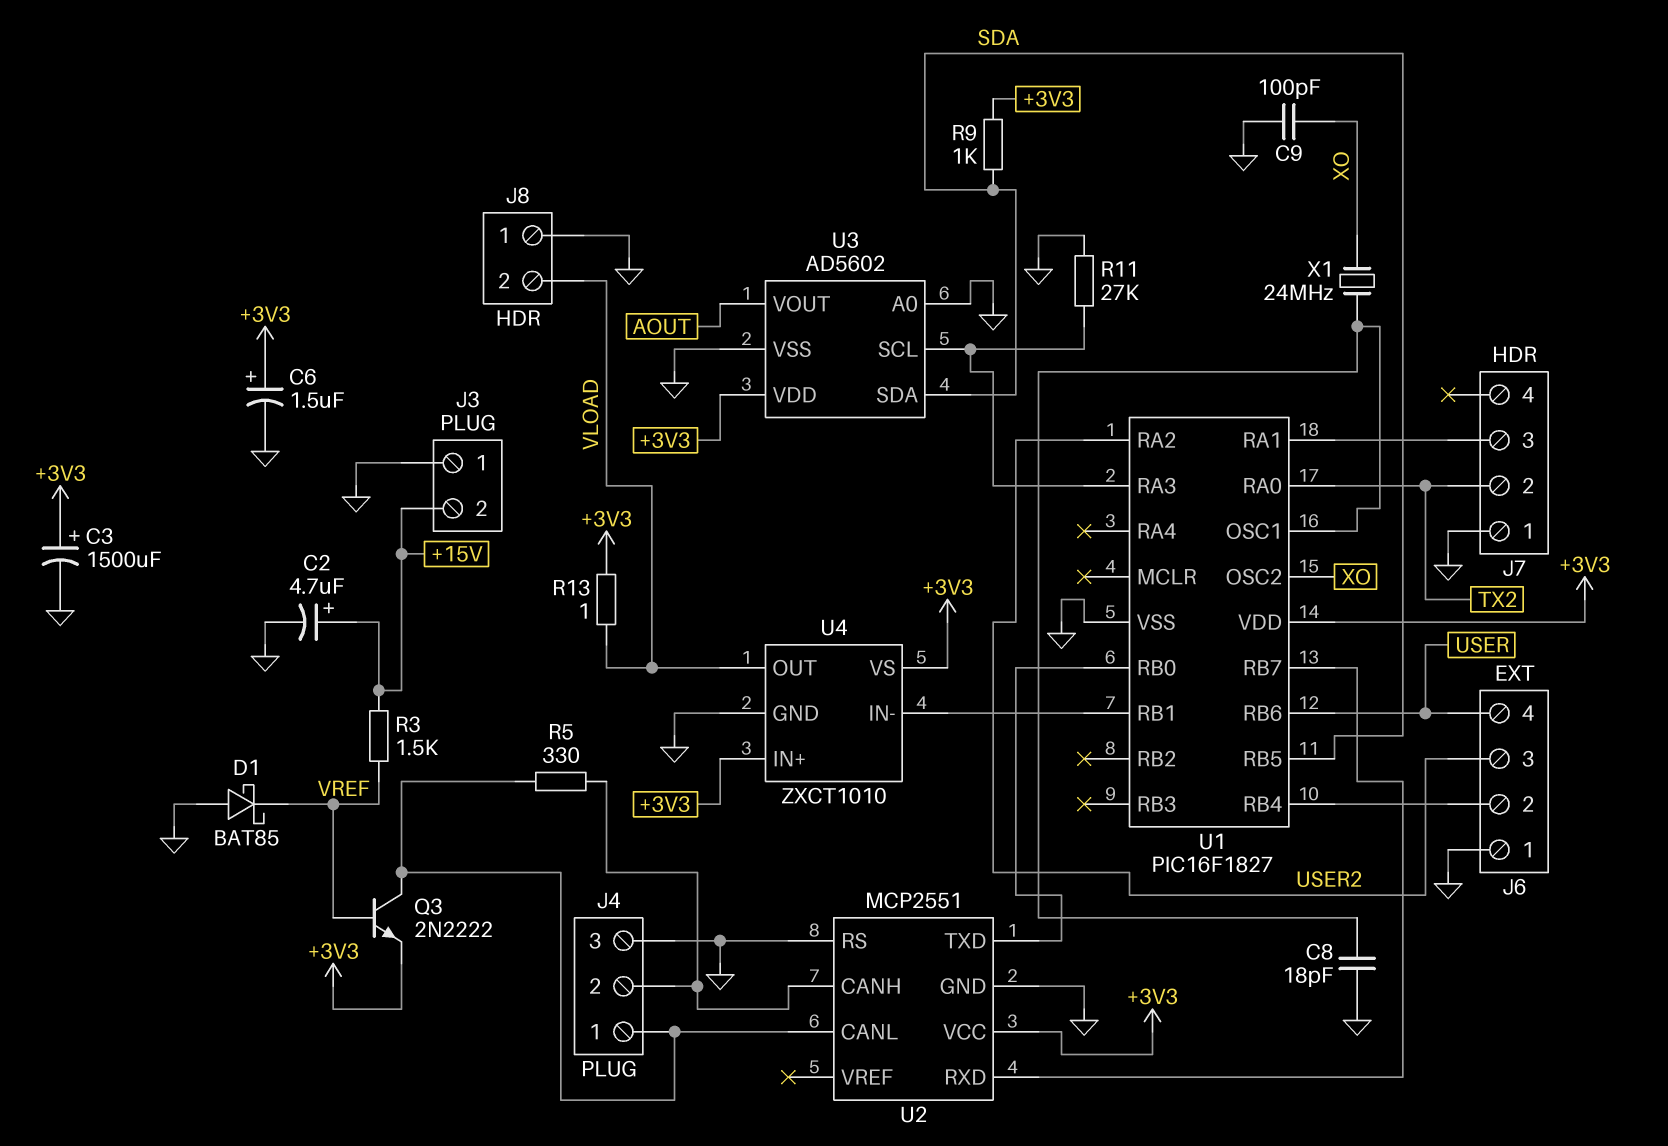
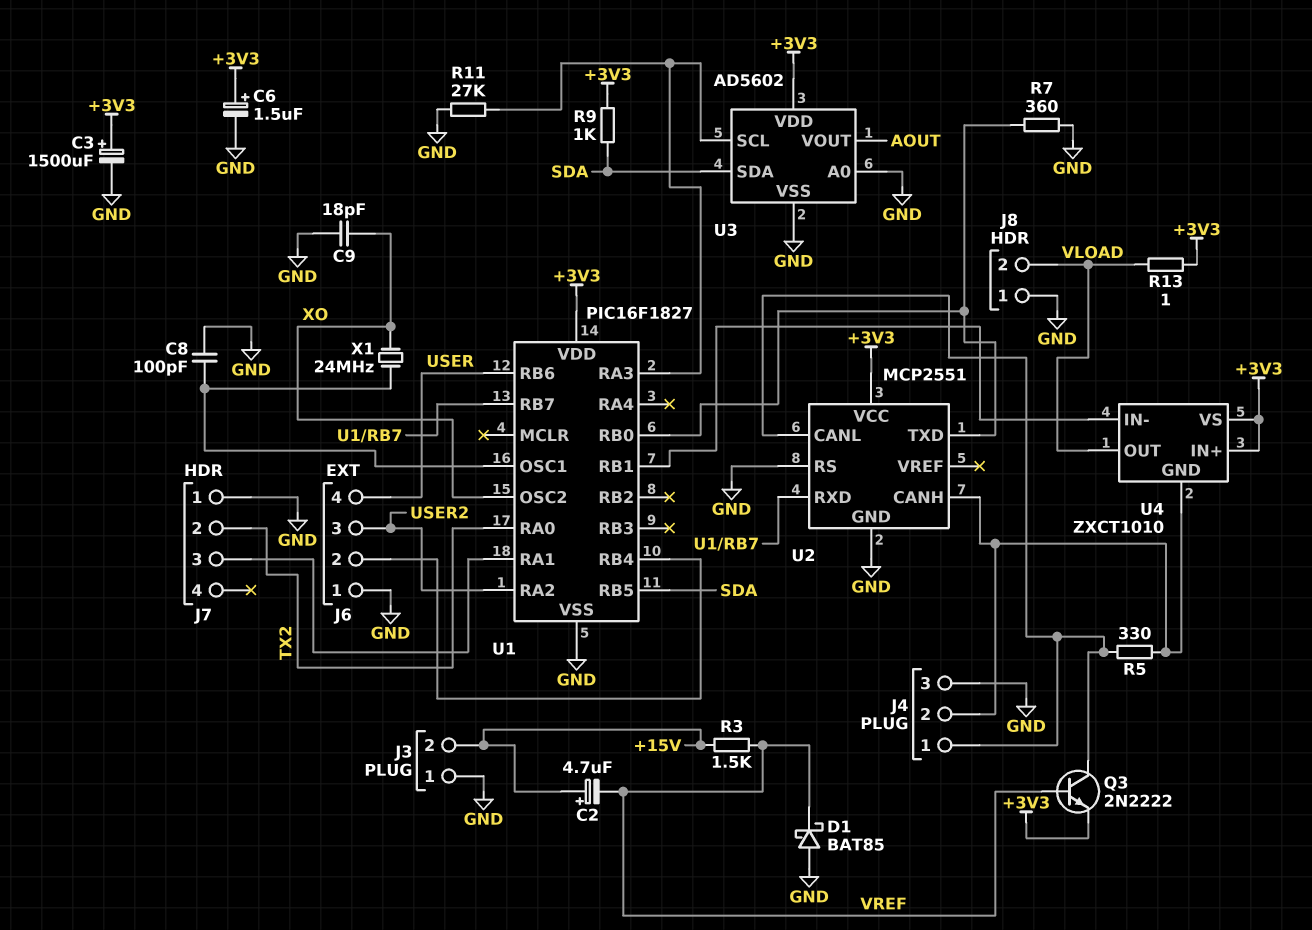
C2: 4.7uF (plus +15V, minus GND) -> 4.7uF (plus +15V, minus VREF)
C8: 18pF (GND, U1/OSC1) -> 100pF (GND, U1/OSC1)
C9: 100pF (GND, XO) -> 18pF (GND, XO)
R7: none -> 360 (GND, U1/RB0)
U4 pin GND: GND -> J4/2

